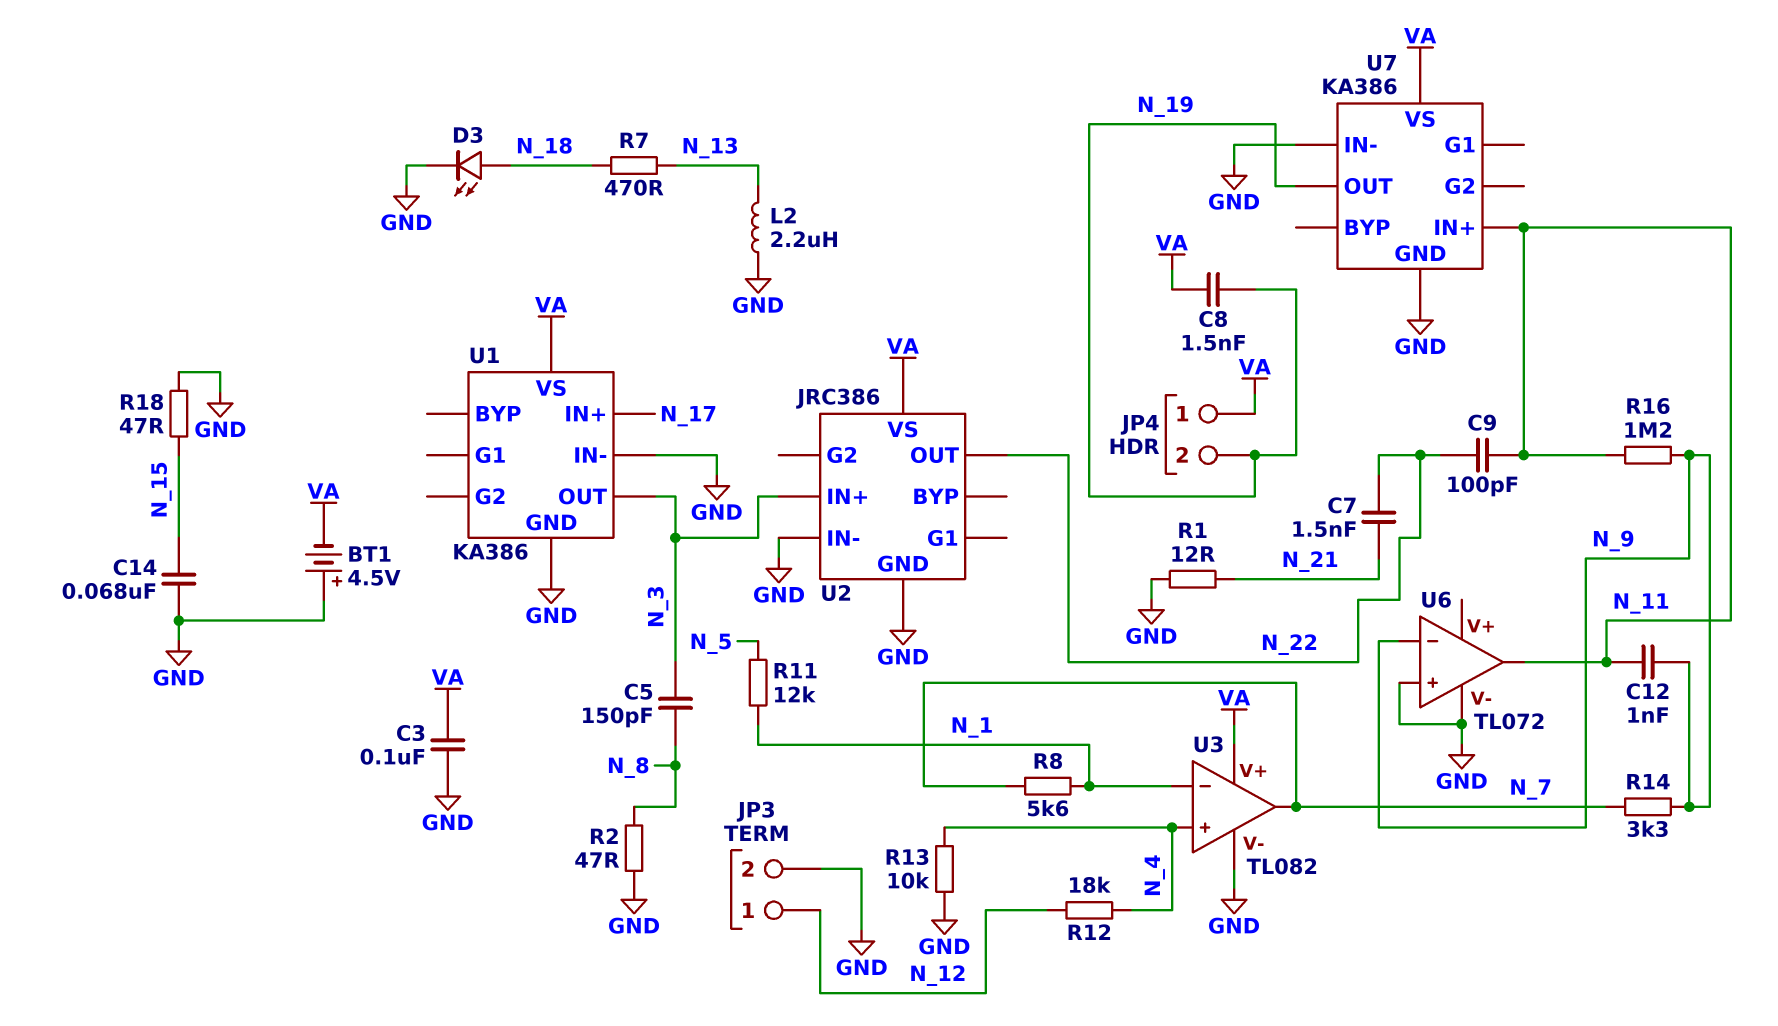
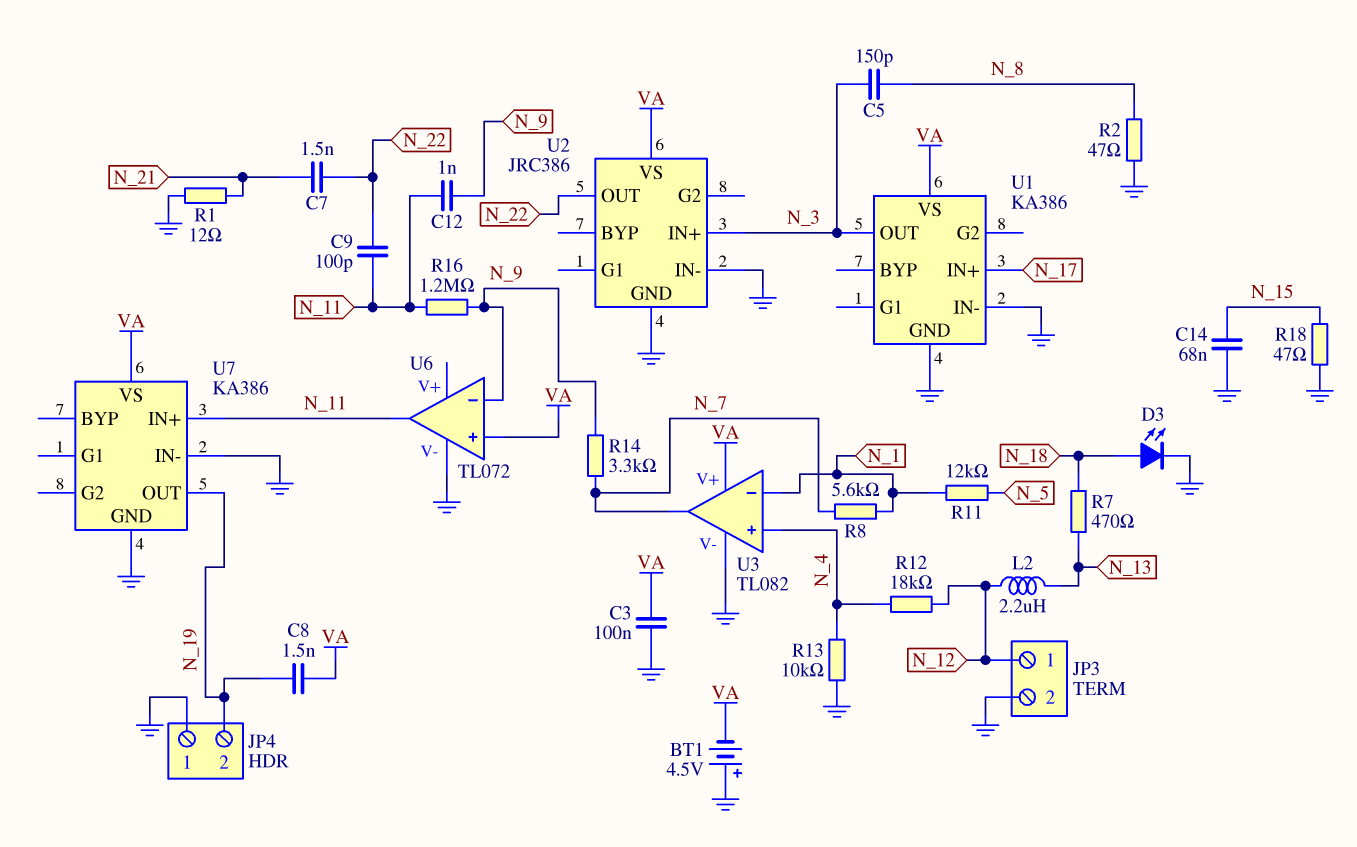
JP4 pin 1: VA -> GND
L2: 2.2uH (GND, N_13) -> 2.2uH (N_12, N_13)
U6 pin in+: GND -> VA

